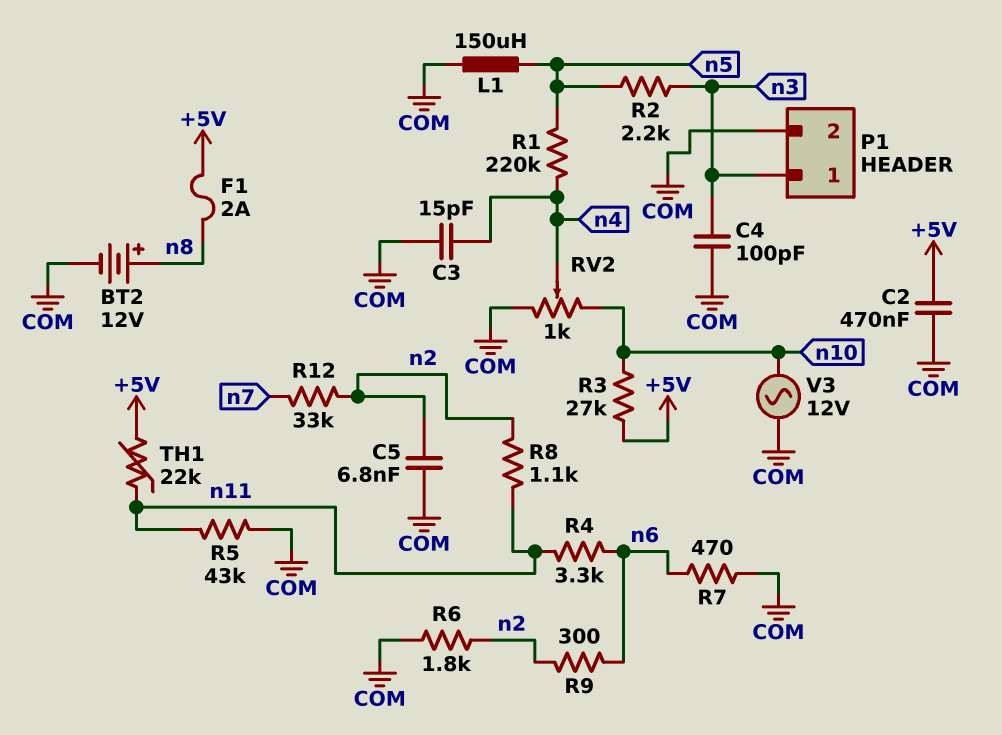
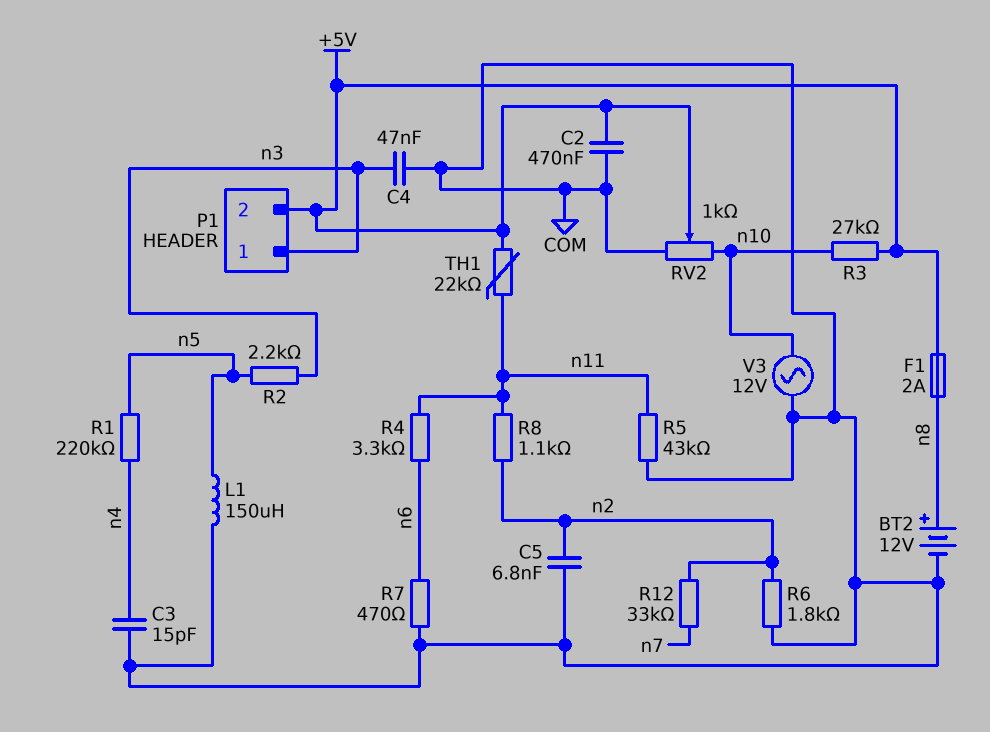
C4: 100pF (COM, n3) -> 47nF (COM, n3)
P1 pin 2: COM -> +5V
R9: 300 (n2, n6) -> none
RV2: 1k (COM, n10, wiper n4) -> 1k (COM, n10, wiper +5V)

